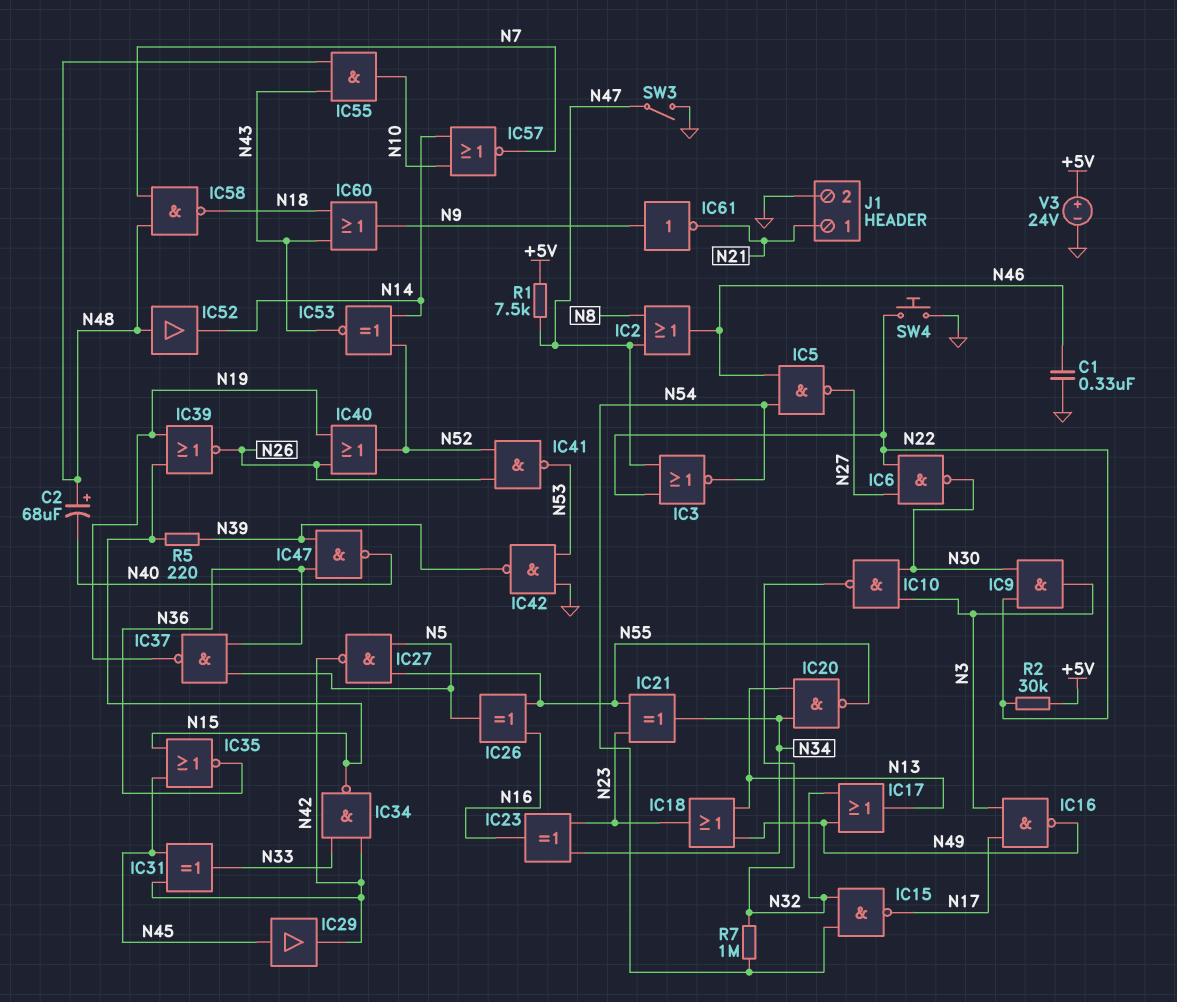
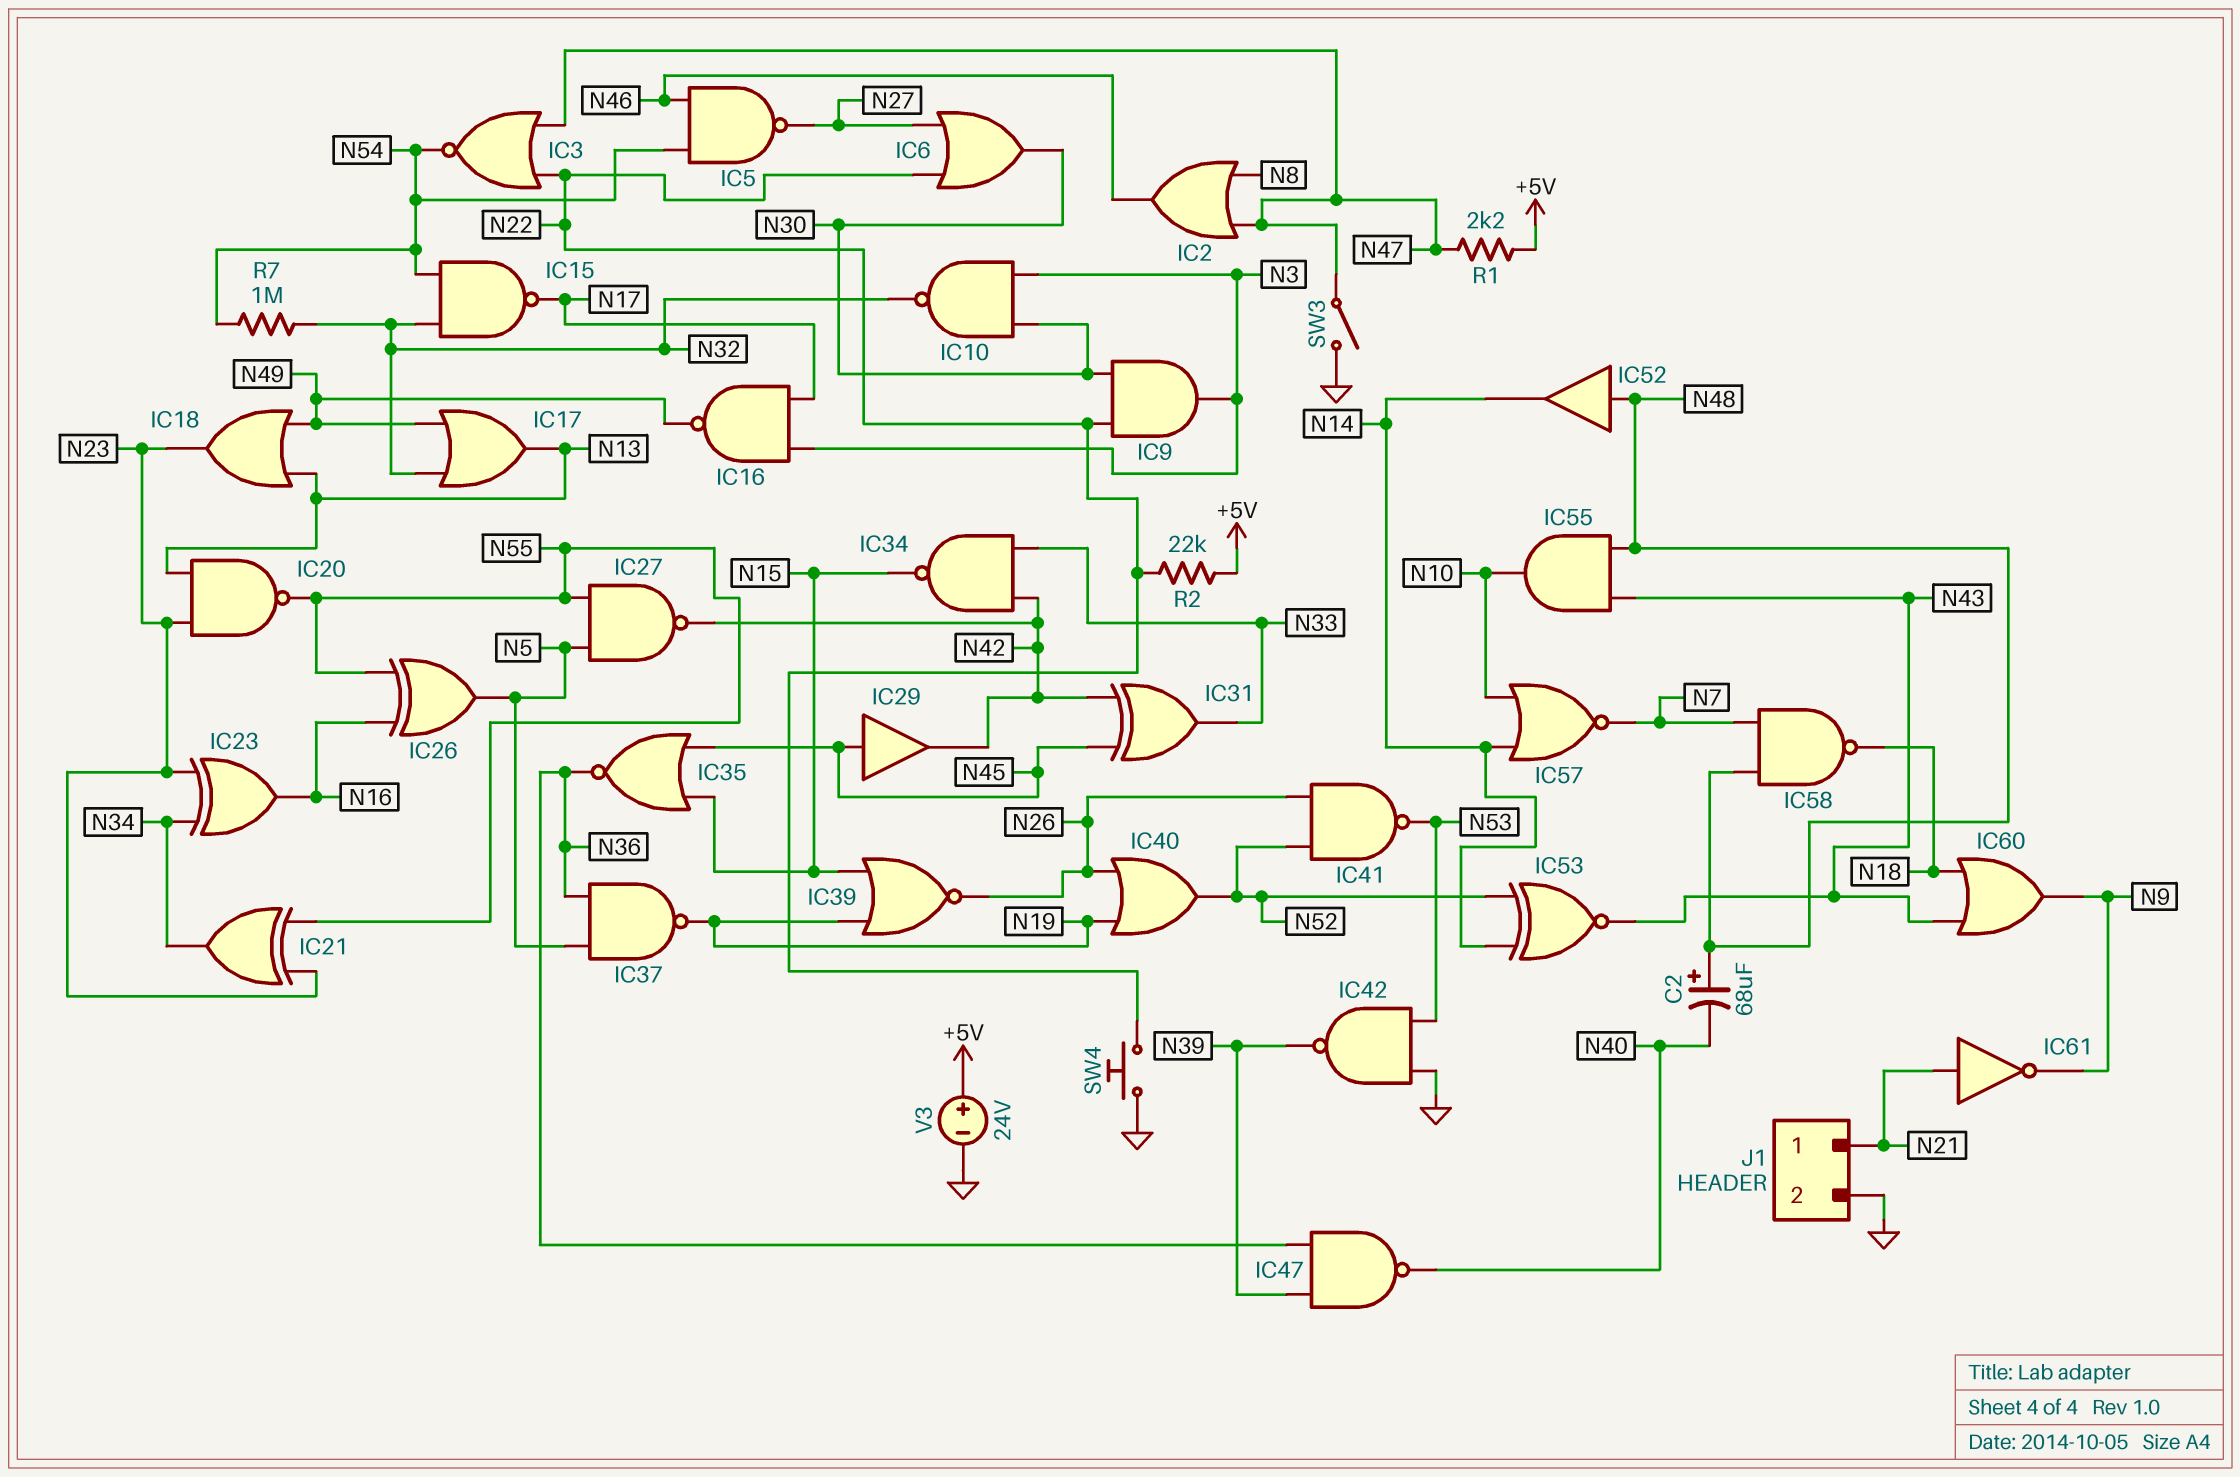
C1: 330nF (GND, N46) -> none
IC6: NAND (in N22, in N27, out N30) -> OR (in N22, in N27, out N30)
IC20: NAND (in N13, in N34, out N55) -> NAND (in N13, in N23, out N55)
IC61: NOT (in N9, out N21) -> NOT (in N21, out N9)
R1: 7.5k (+5V, N47) -> 2.2k (+5V, N47)
R2: 30k (+5V, N22) -> 22k (+5V, N22)
R5: 220 (N15, N39) -> none

